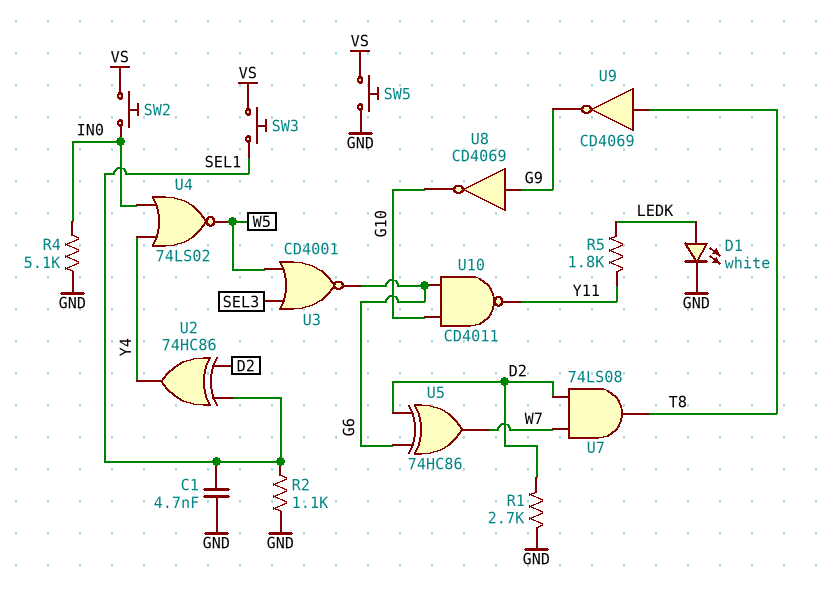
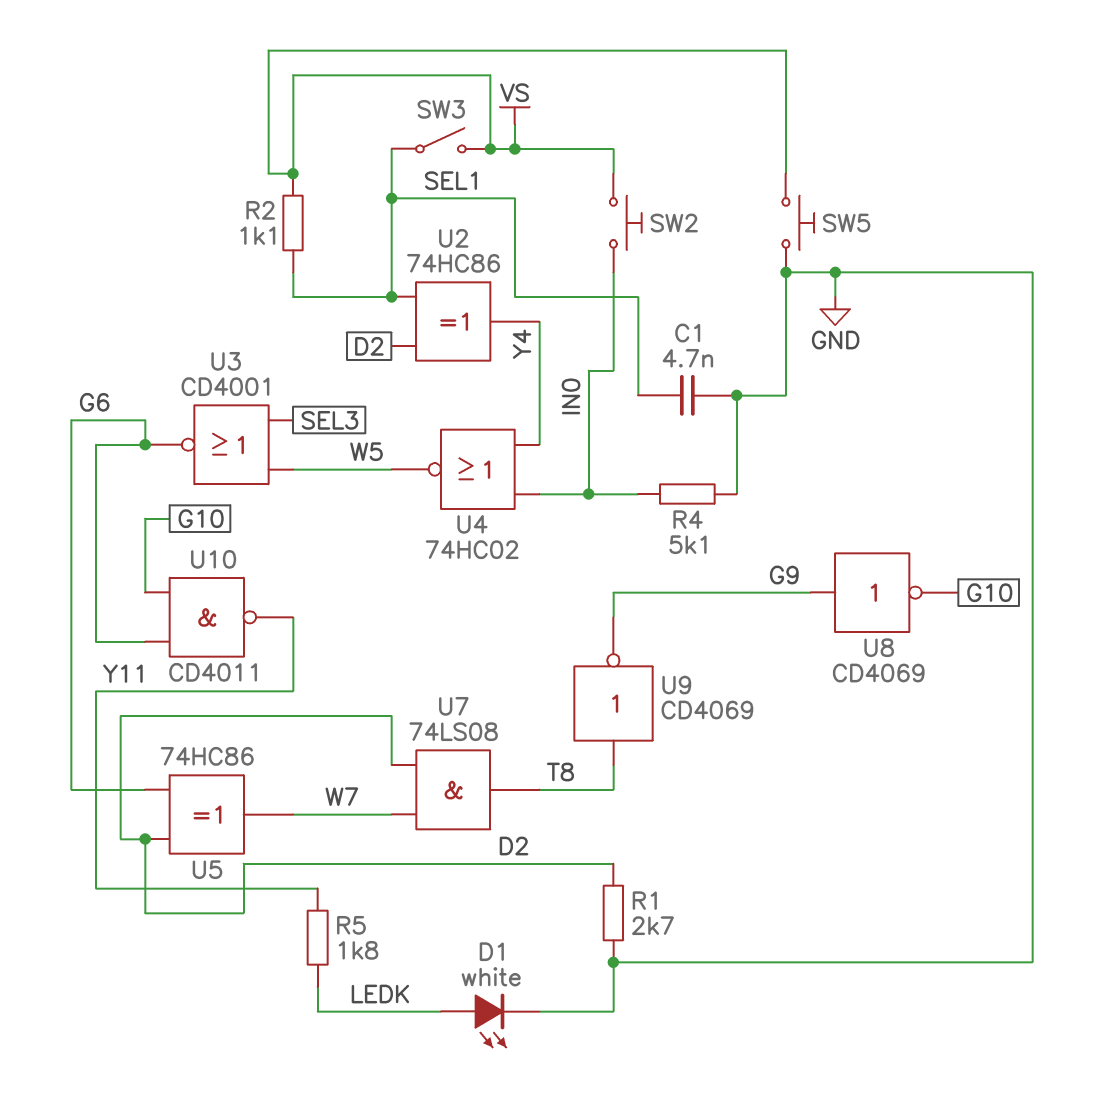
R2: 1.1k (GND, SEL1) -> 1.1k (SEL1, VS)
SW3: button (SEL1, VS) -> switch (SEL1, VS)
U4: NOR 74LS02 (in IN0, in Y4, out W5) -> NOR 74HC02 (in IN0, in Y4, out W5)

